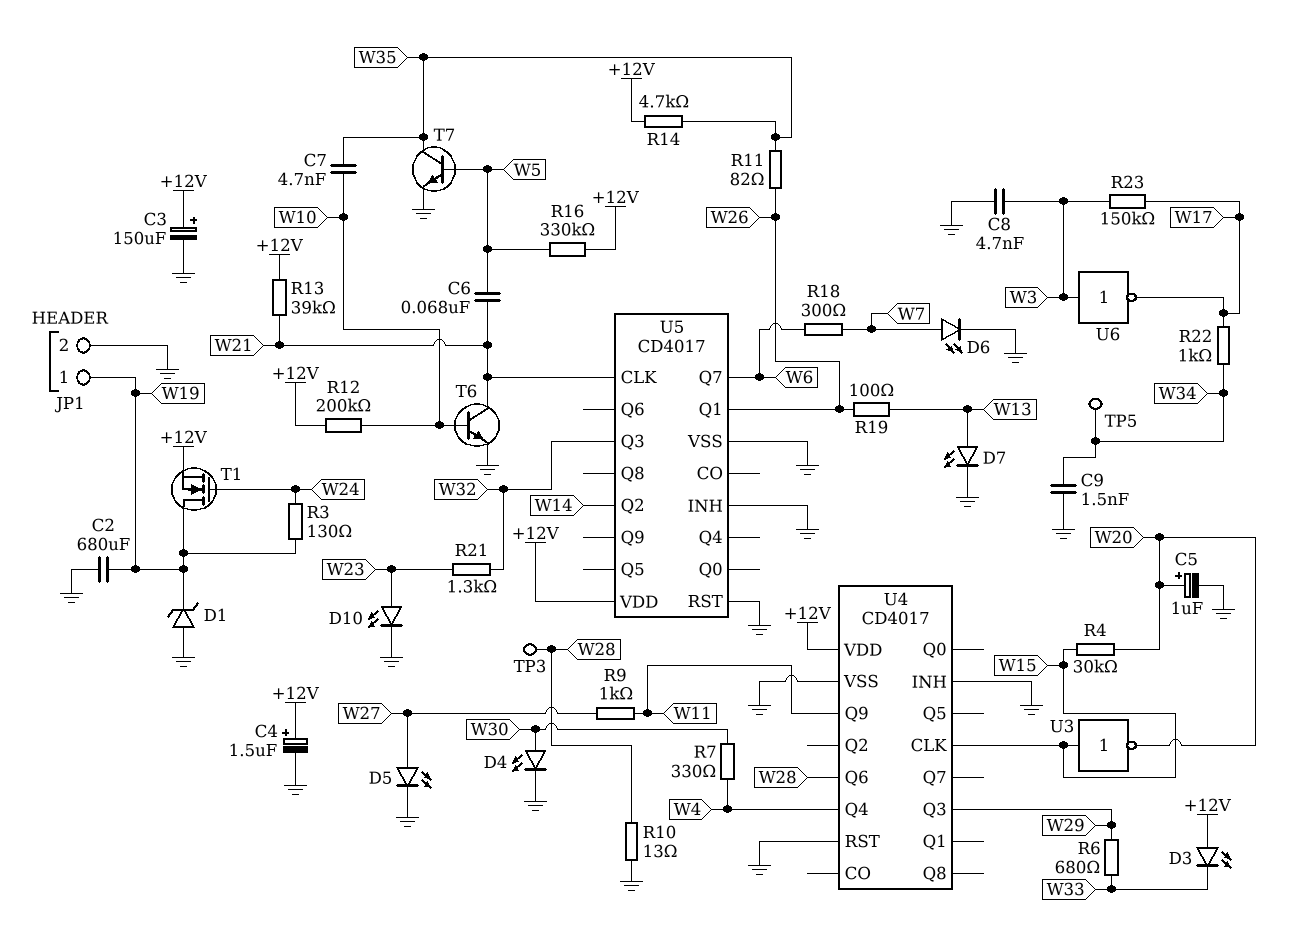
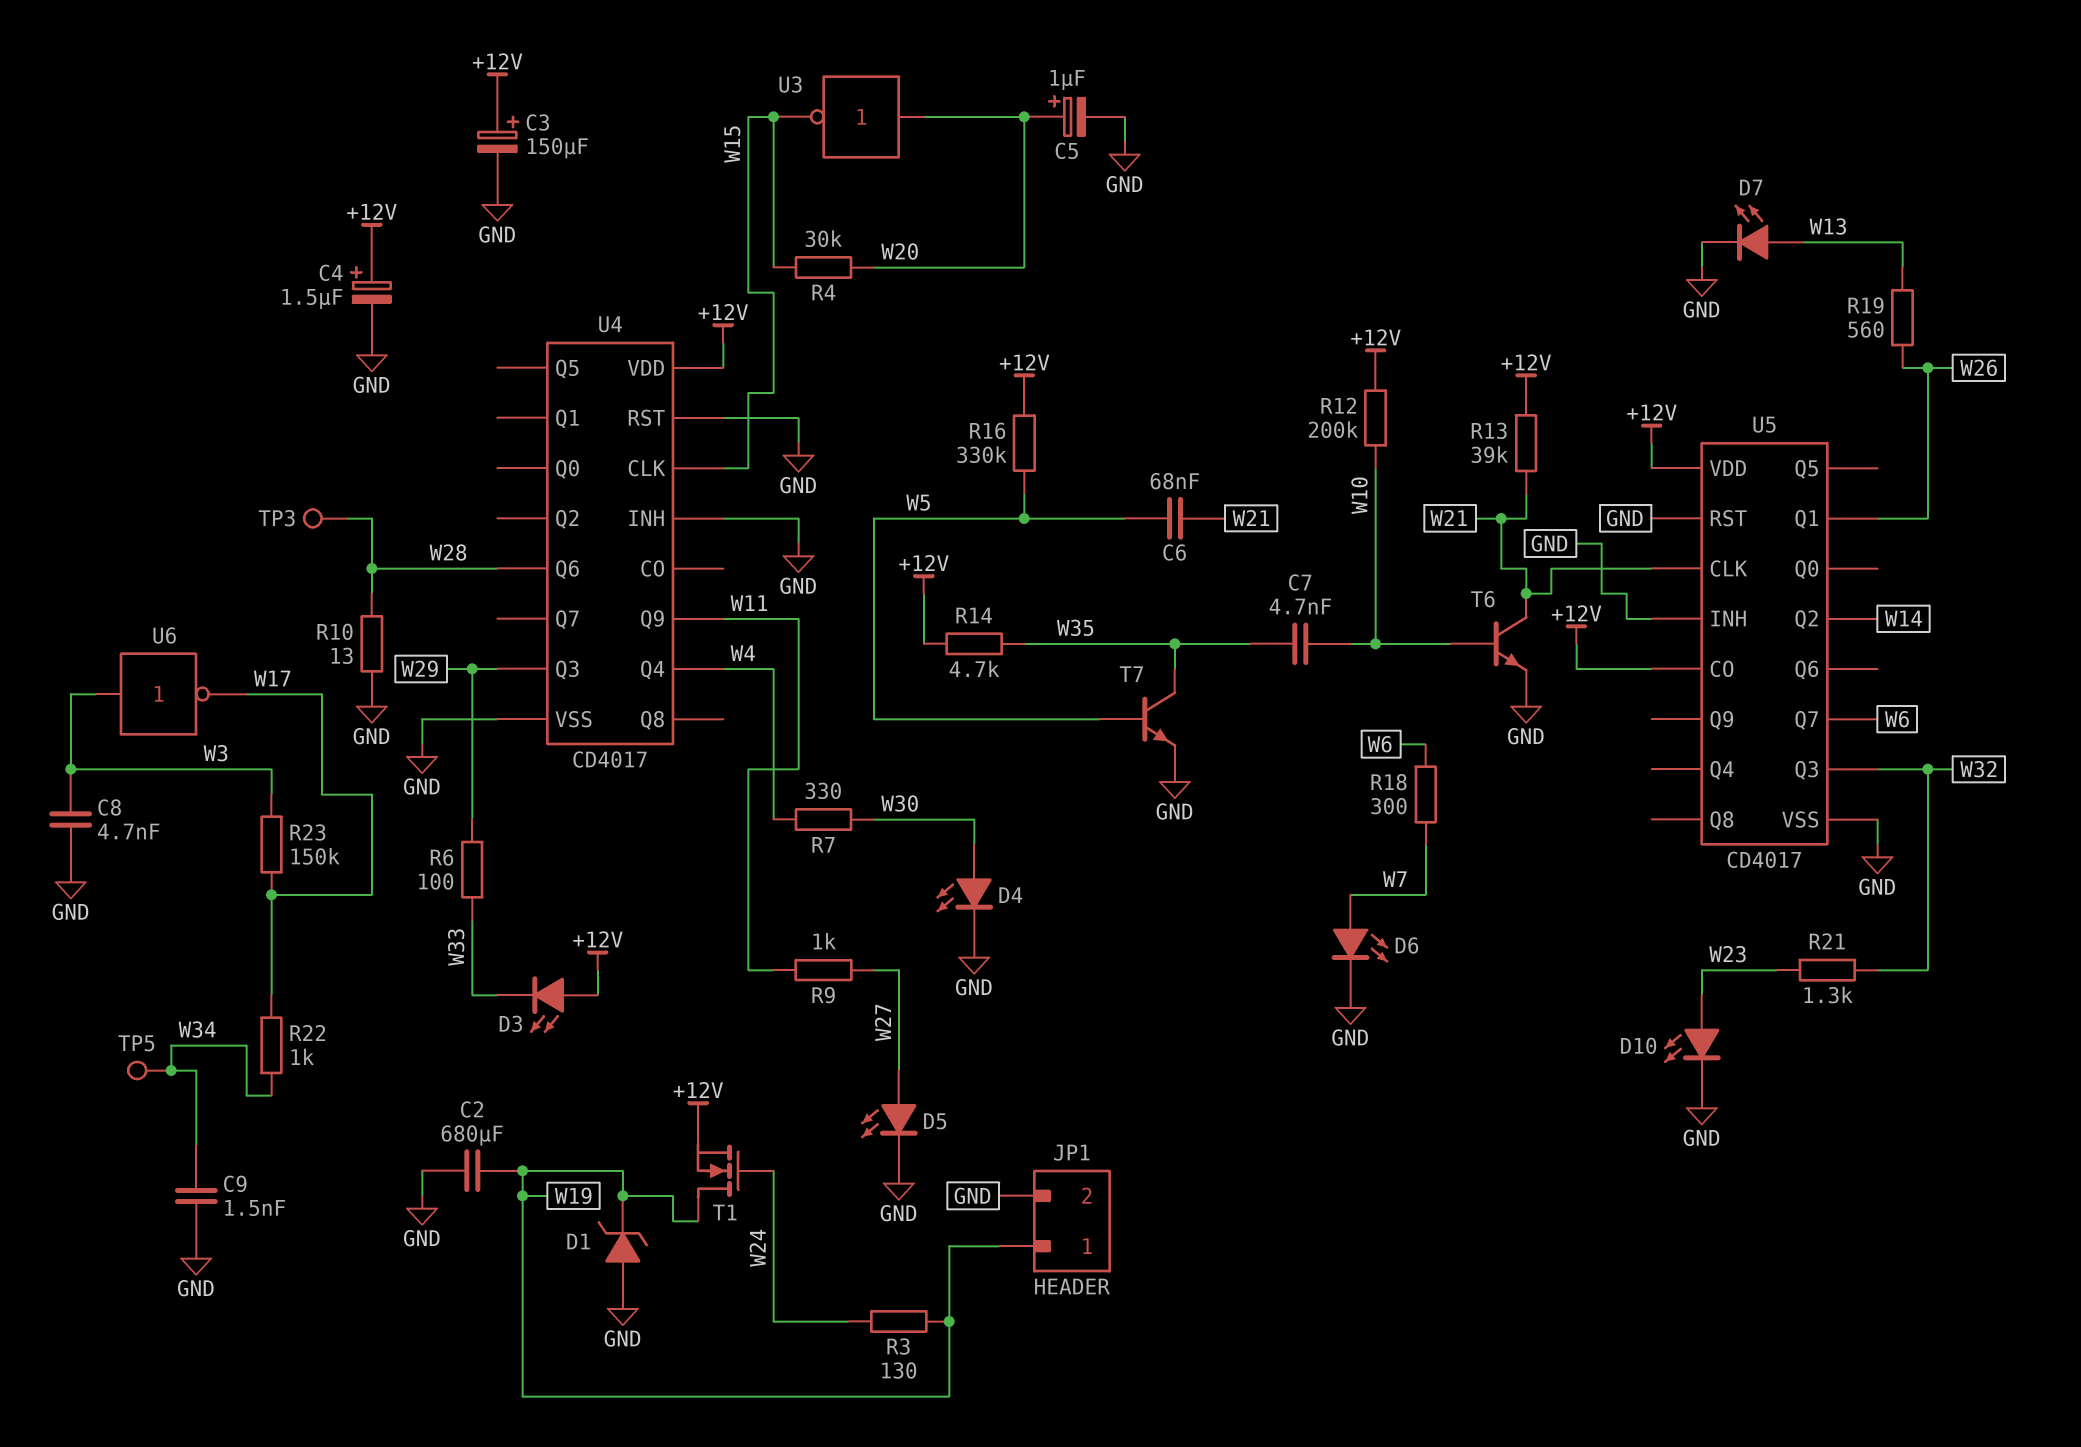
R6: 680 (W29, W33) -> 100 (W29, W33)
R11: 82 (W26, W35) -> none
R19: 100 (W13, W26) -> 560 (W13, W26)
U3: NOT (in W15, out W20) -> NOT (in W20, out W15)
U5 pin CO: none -> +12V

